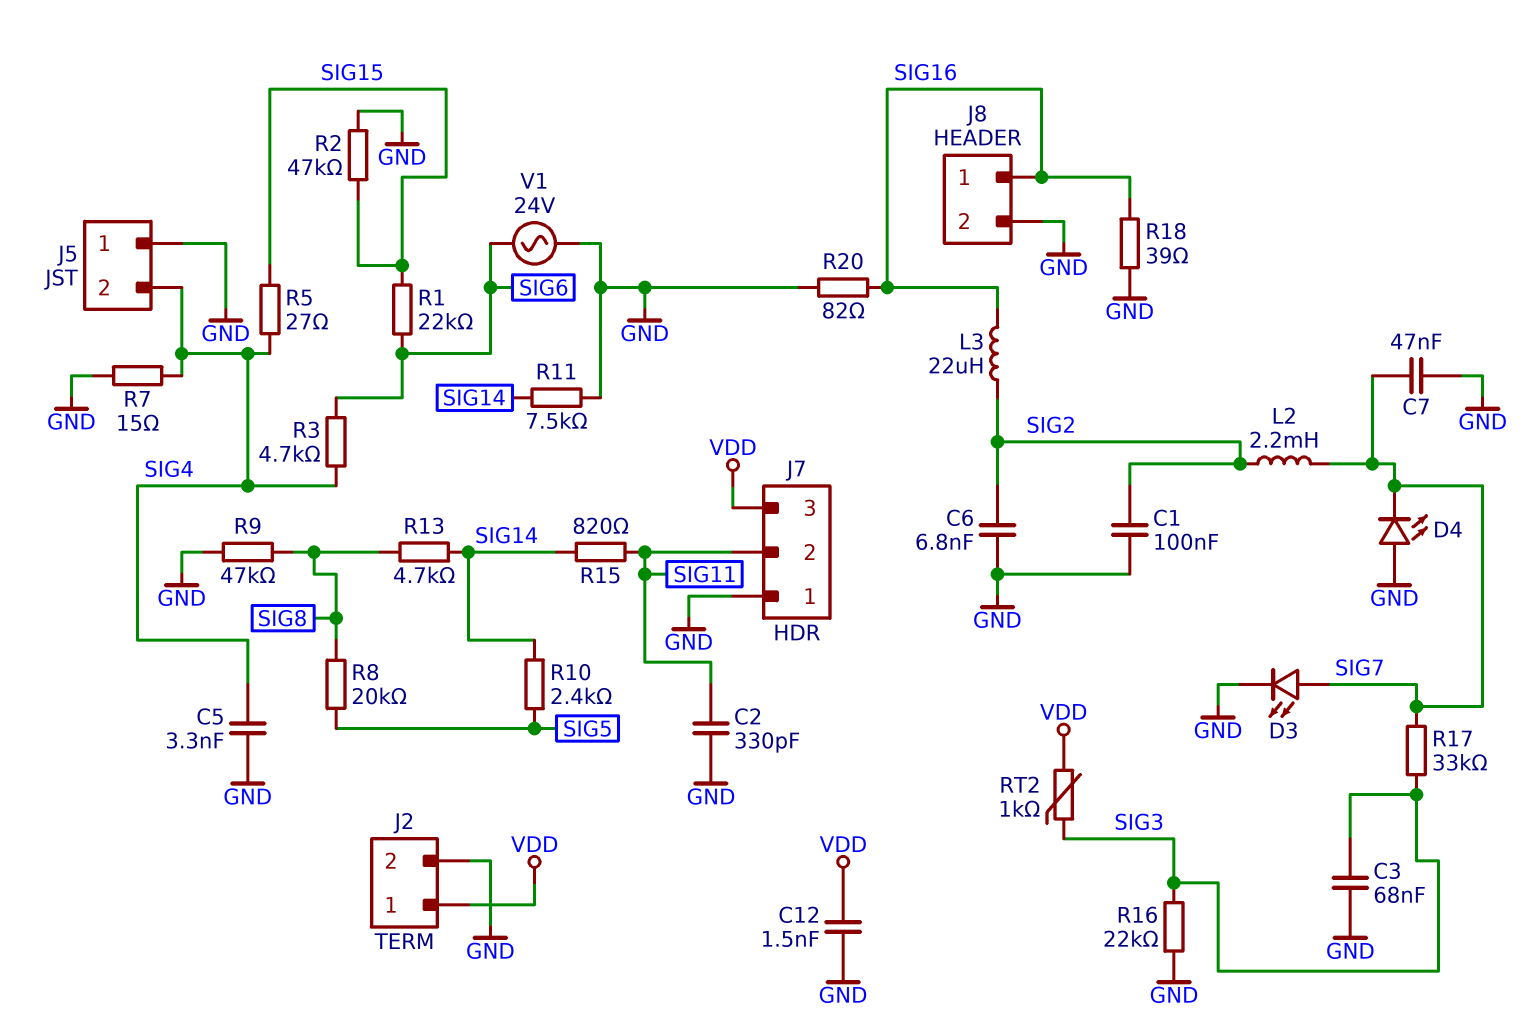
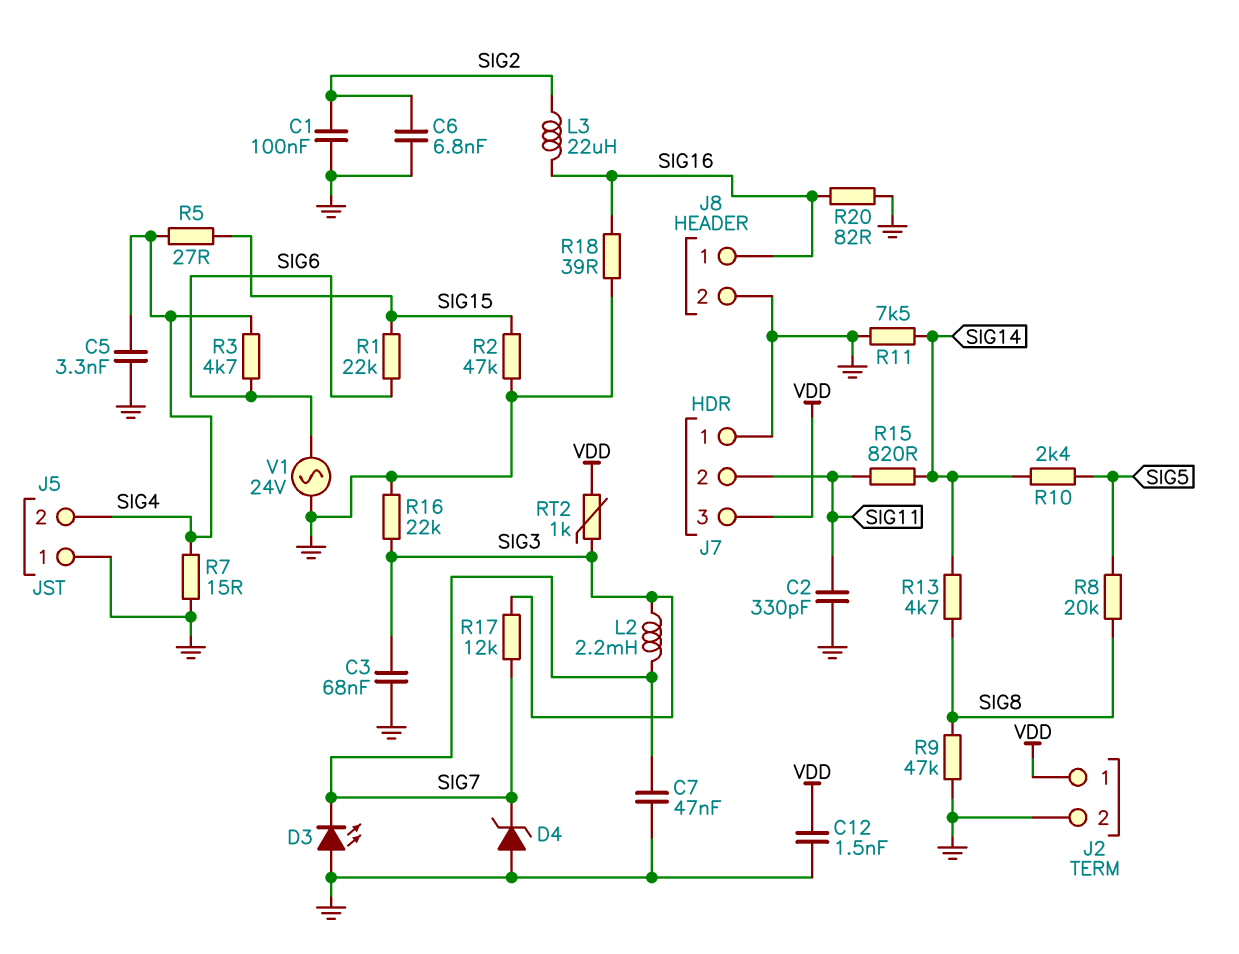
D3: LED (A SIG7, K GND) -> LED (A GND, K SIG7)
D4: LED (A GND, K SIG7) -> zener (A GND, K SIG7)
L2: 2.2mH (SIG2, SIG7) -> 2.2mH (SIG3, SIG7)
R17: 33k (SIG3, SIG7) -> 12k (SIG3, SIG7)

